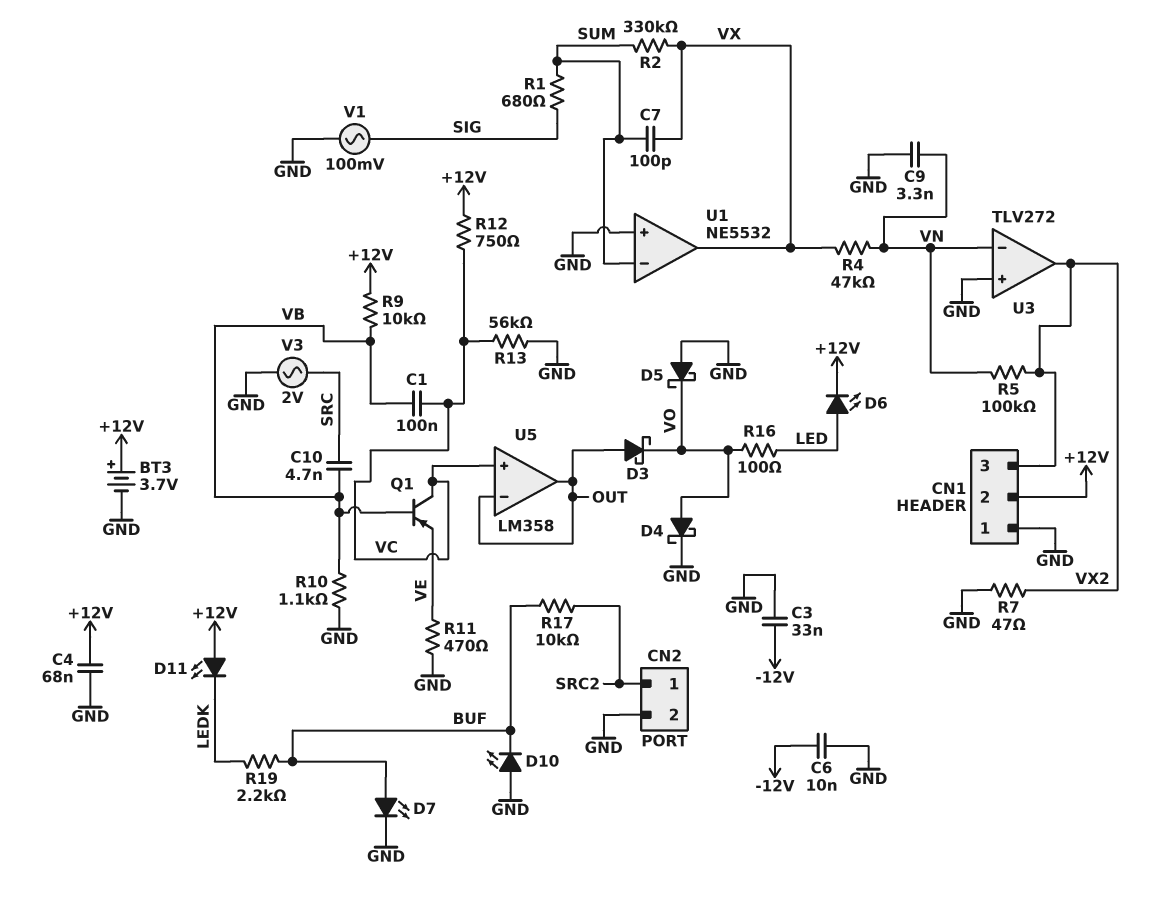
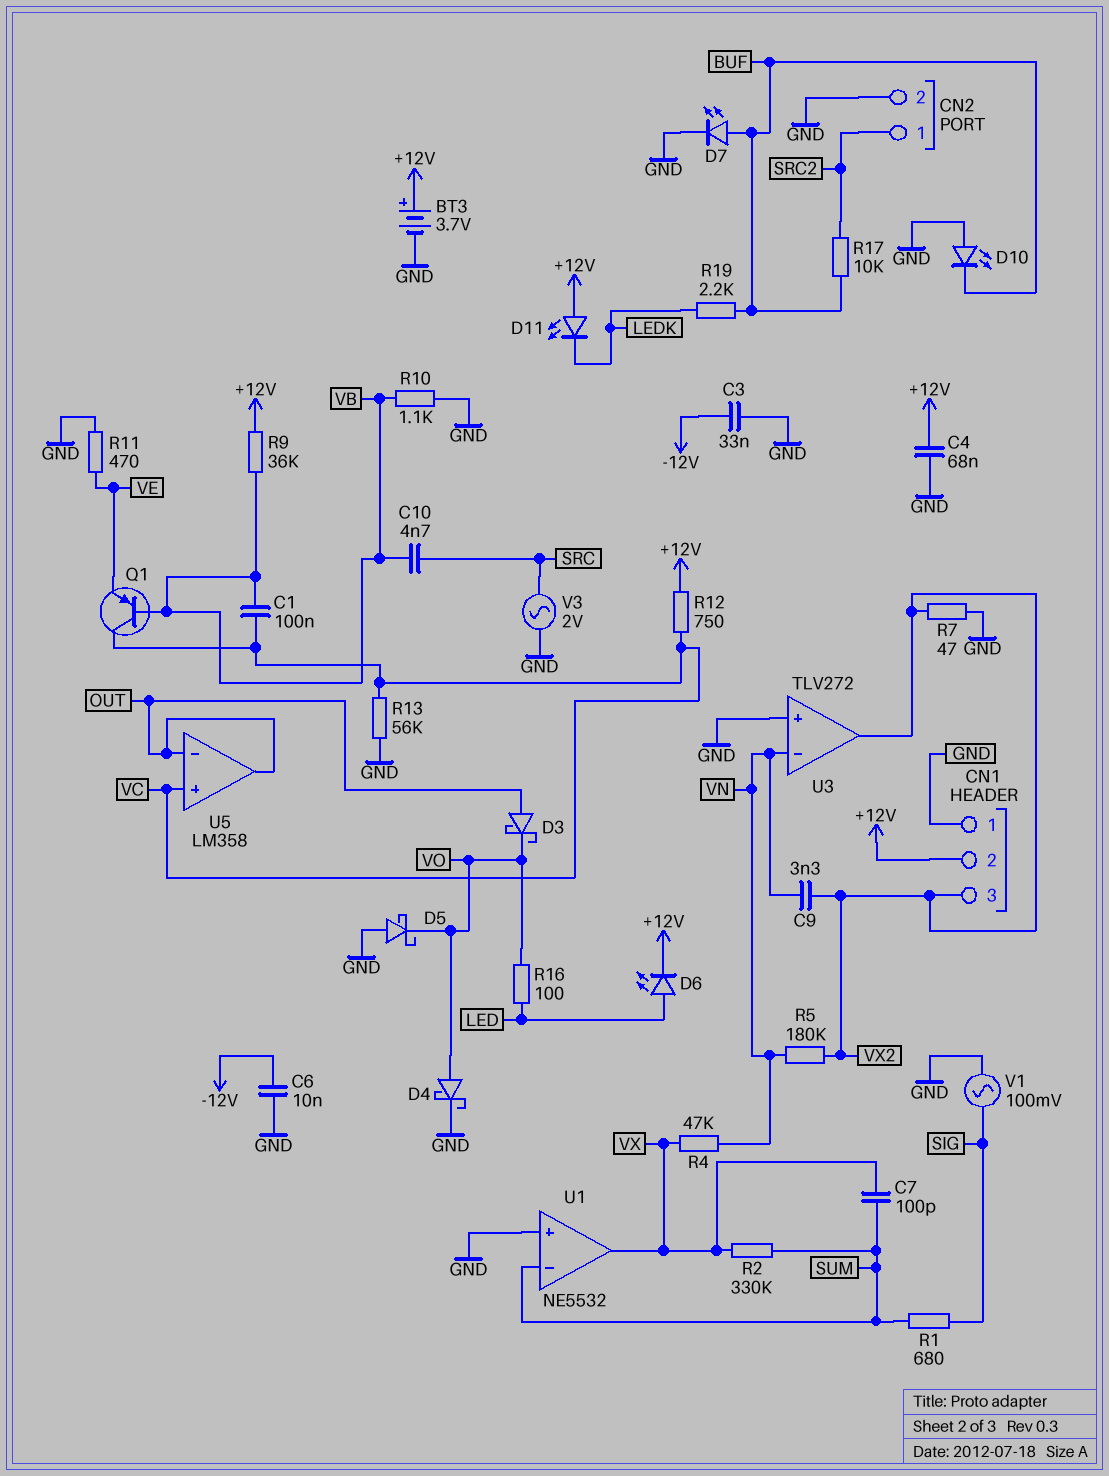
C9: 3.3nF (GND, VN) -> 3.3nF (VN, VX2)
R5: 100k (VN, VX2) -> 180k (VN, VX2)
R9: 10k (+12V, VB) -> 36k (+12V, VB)

